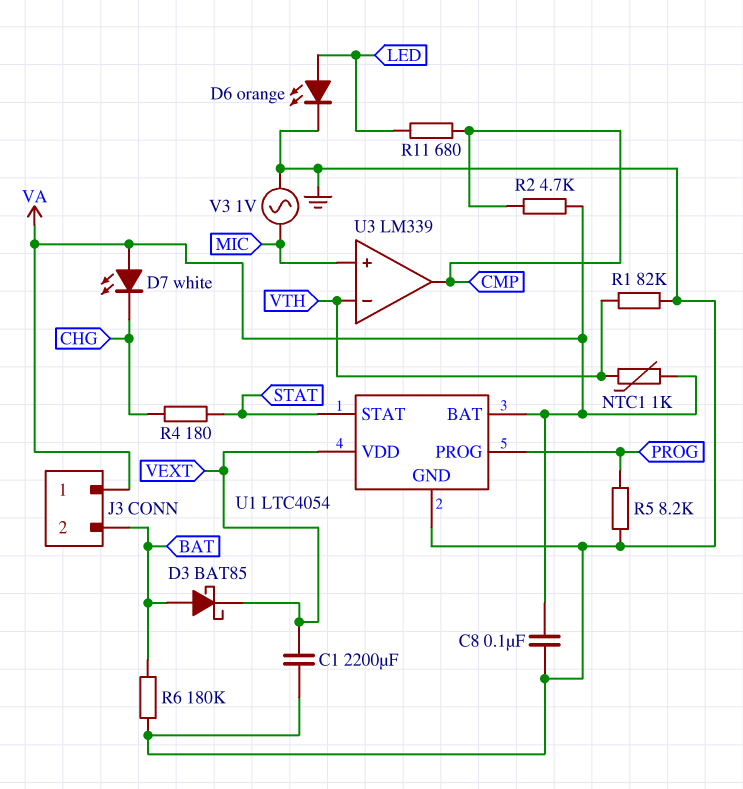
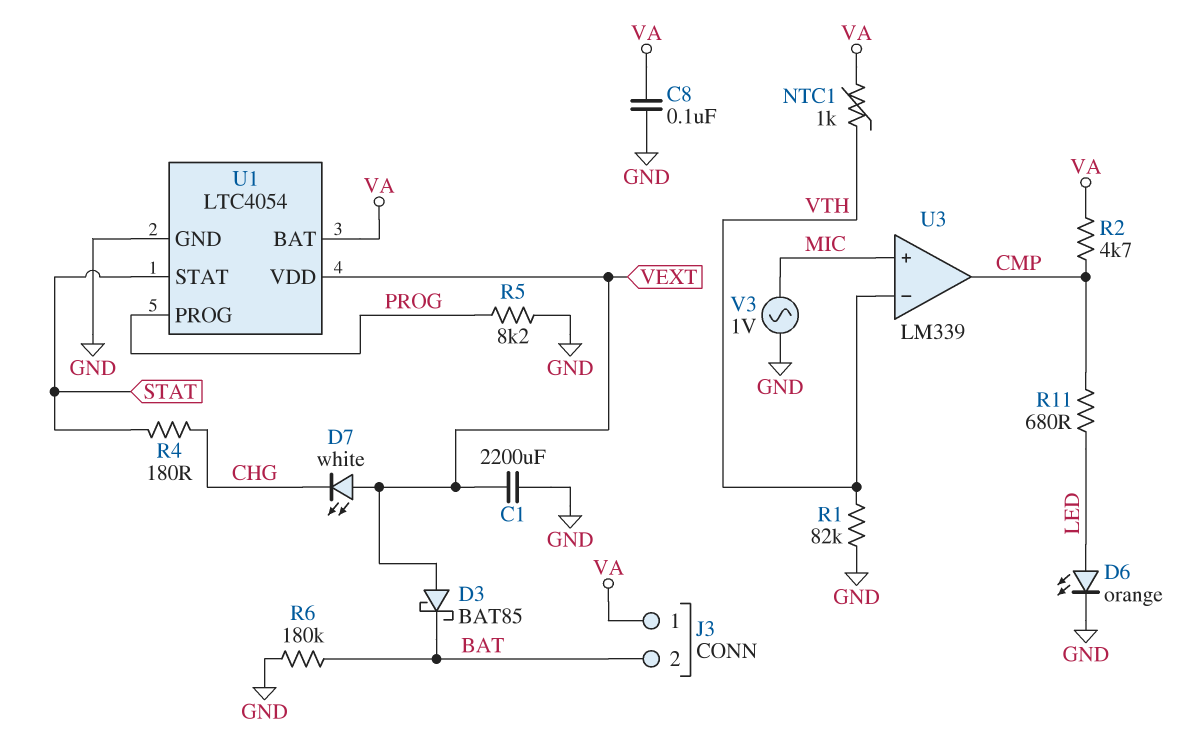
D3: schottky BAT85 (A BAT, K VEXT) -> schottky BAT85 (A VEXT, K BAT)
D7: LED white (A VA, K CHG) -> LED white (A VEXT, K CHG)

